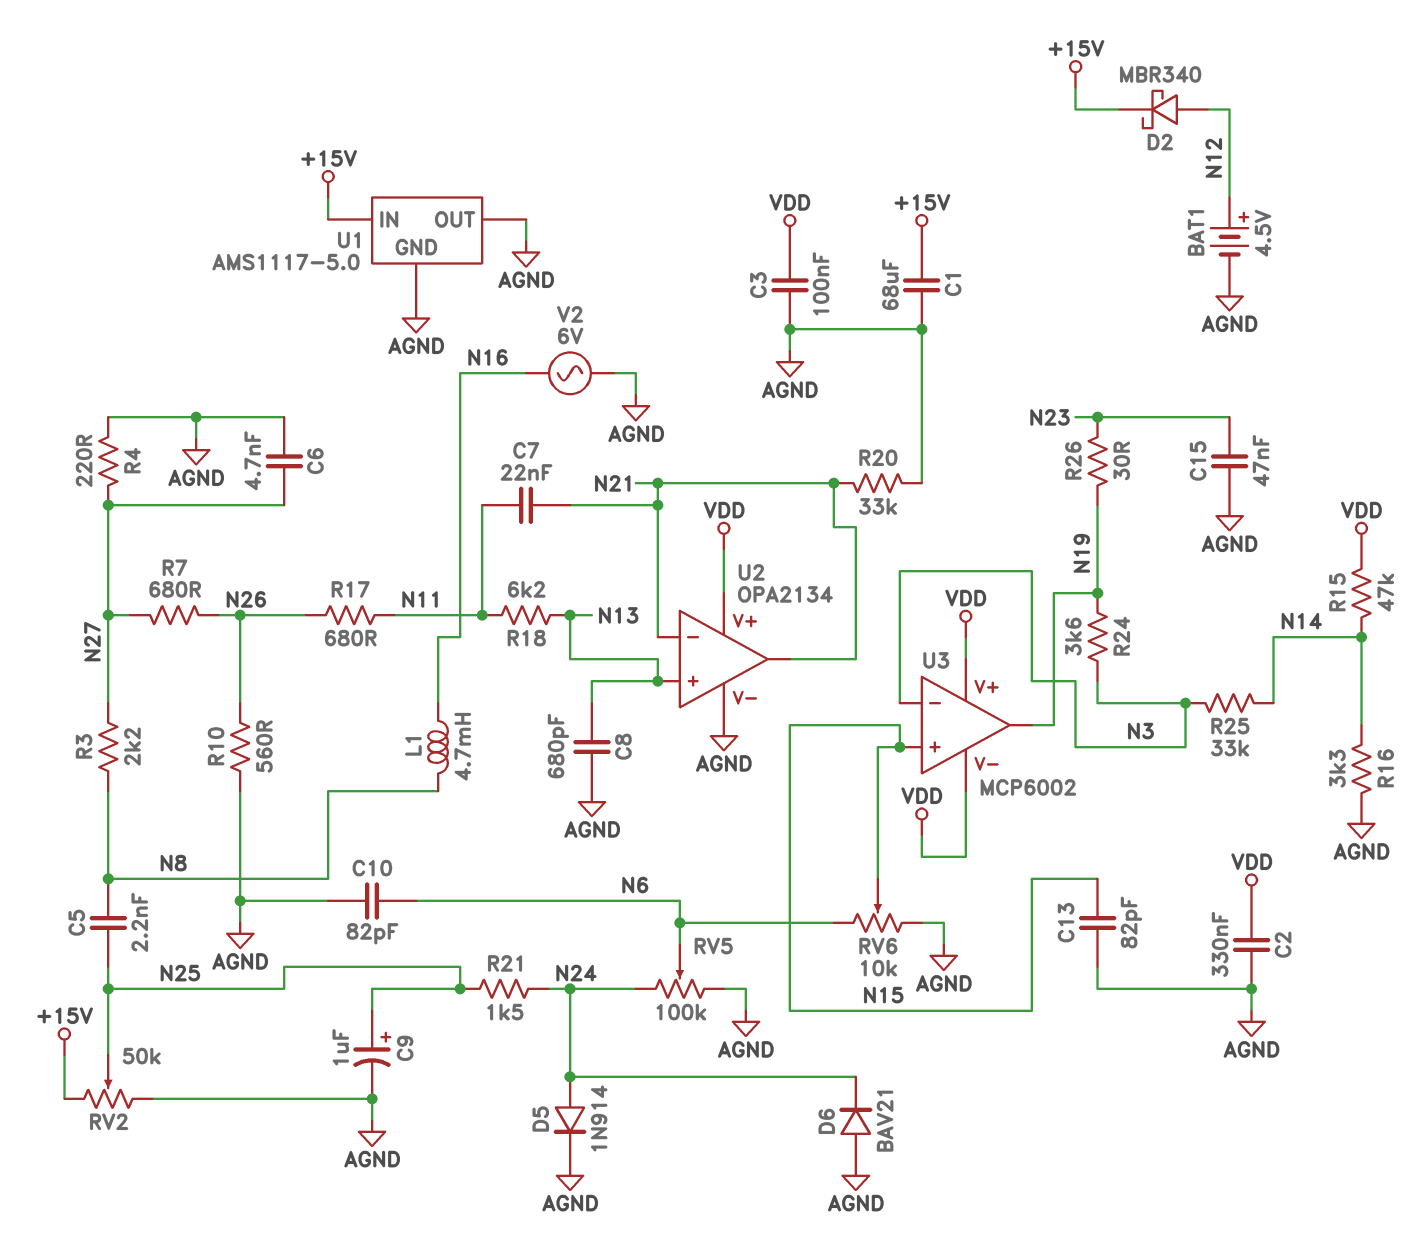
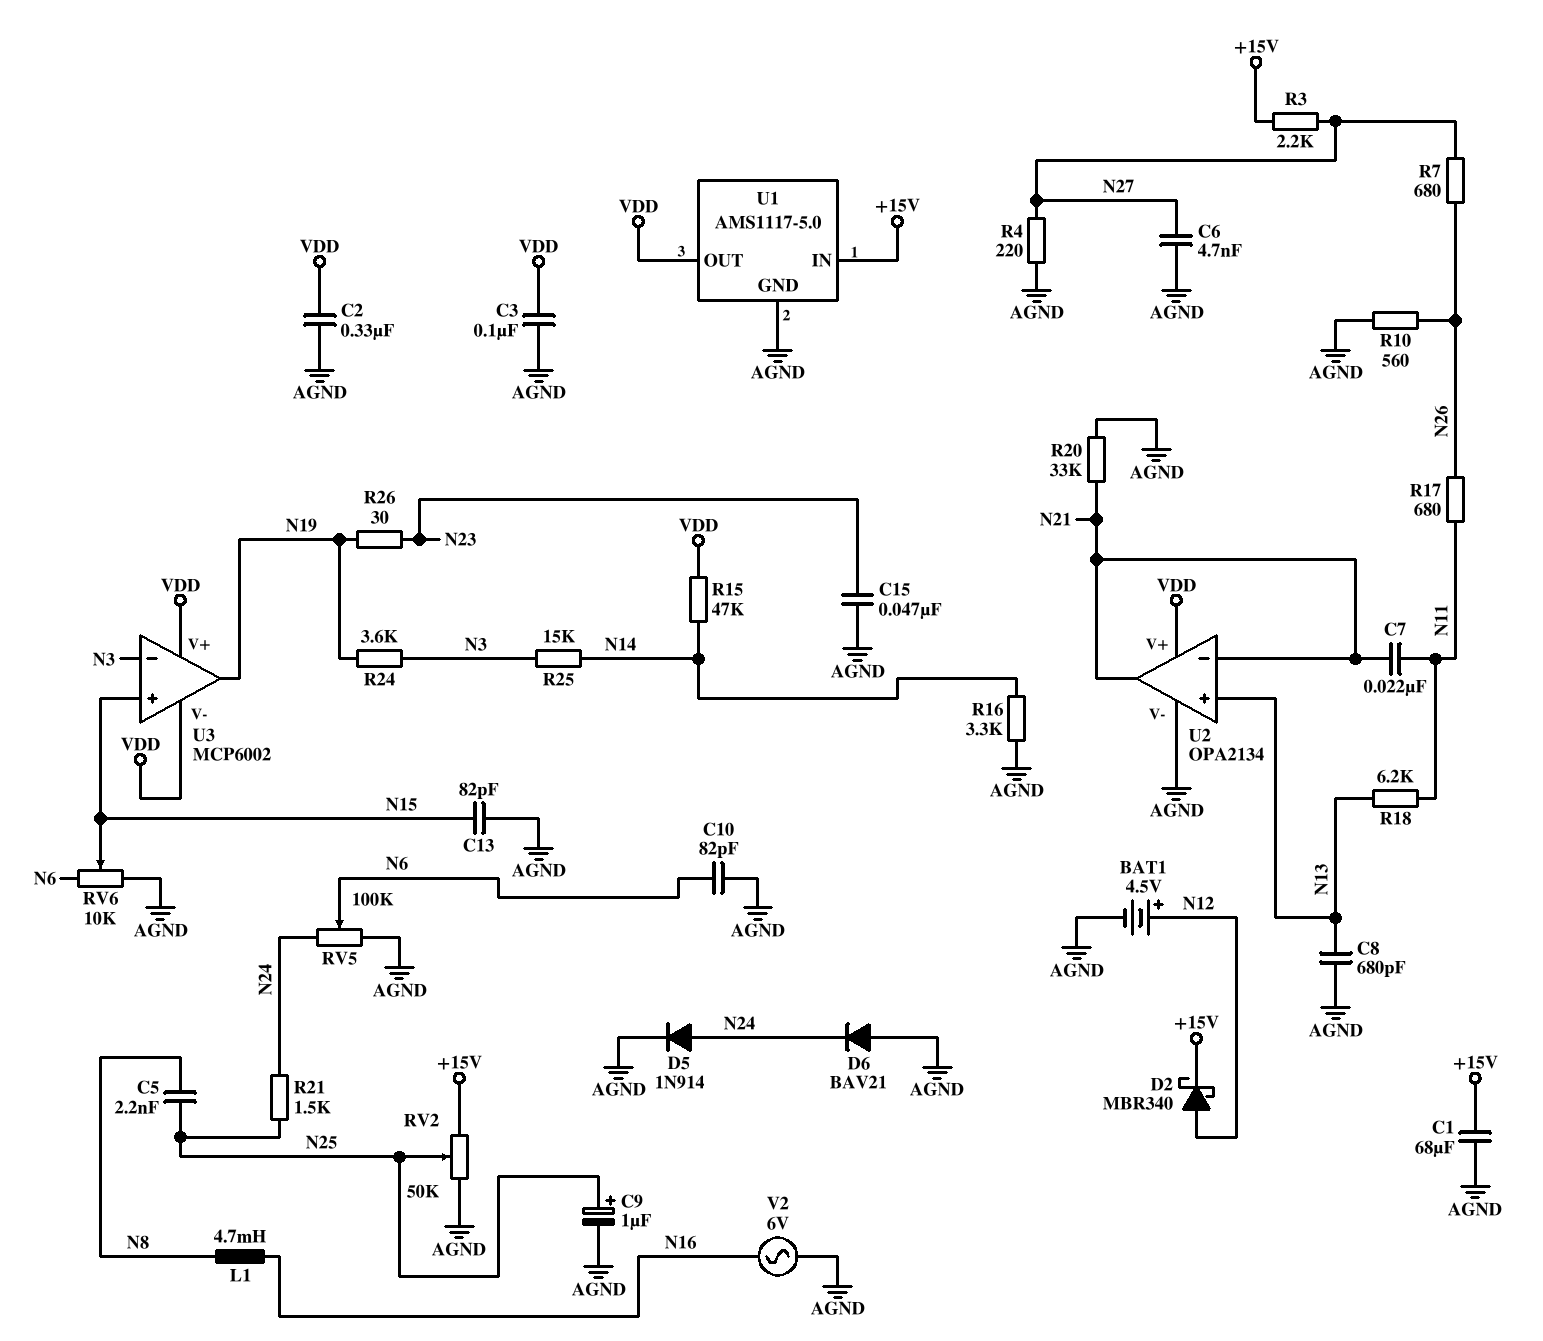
R3: 2.2k (N8, N27) -> 2.2k (+15V, N27)
R25: 33k (N3, N14) -> 15k (N3, N14)
U1 pin OUT: AGND -> VDD

